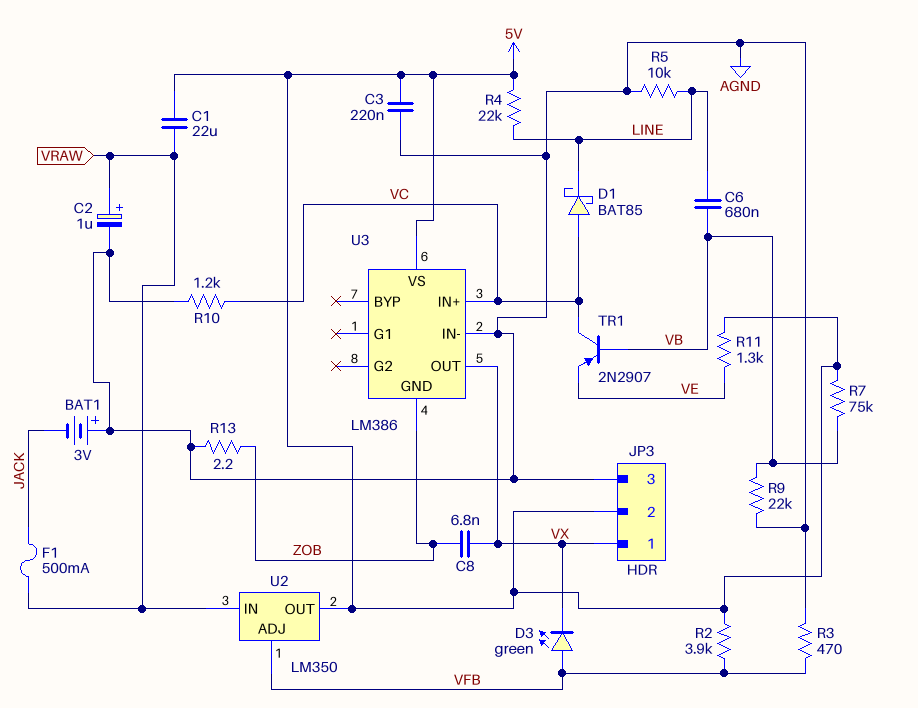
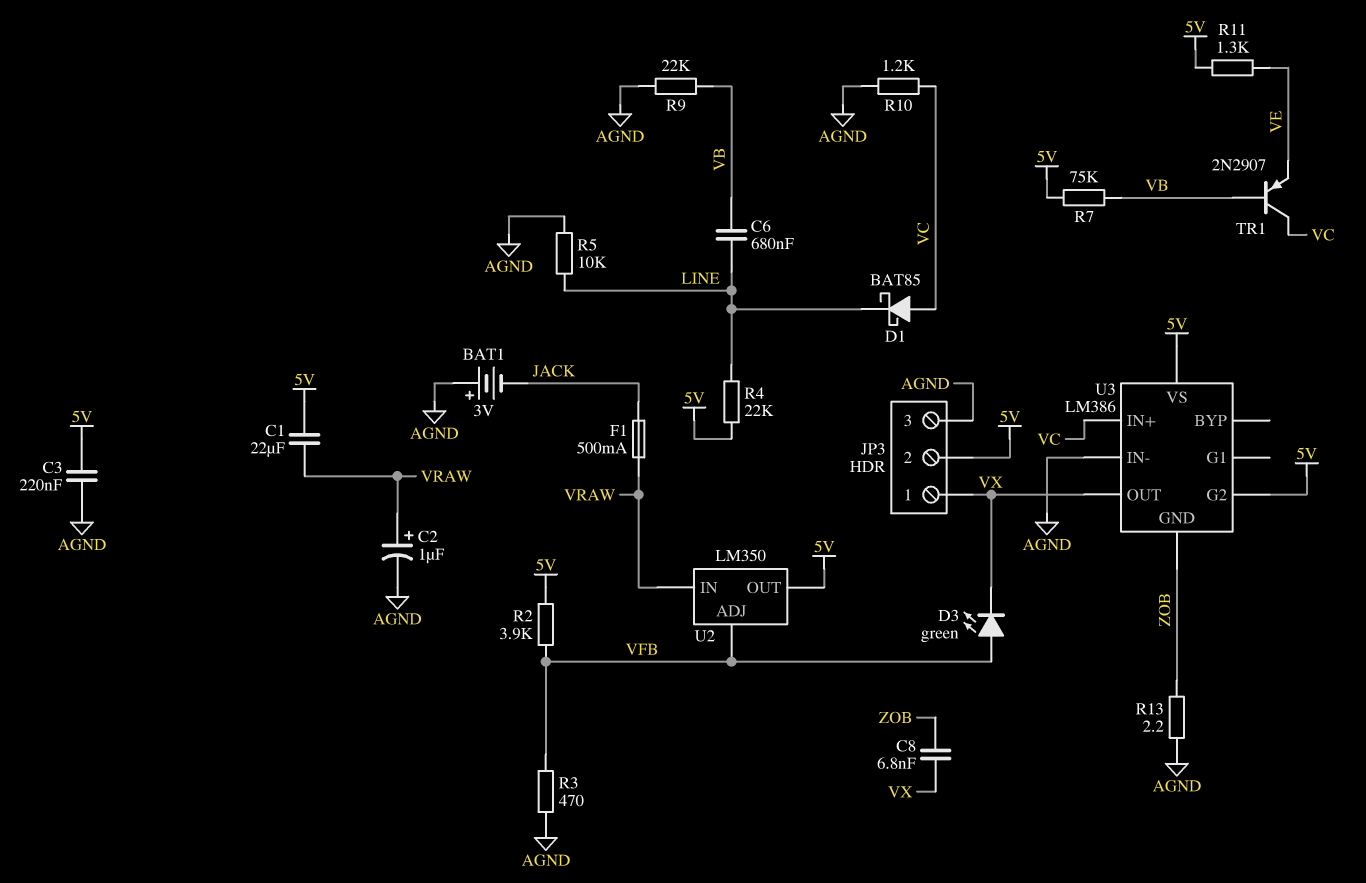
U3 pin G2: none -> 5V

